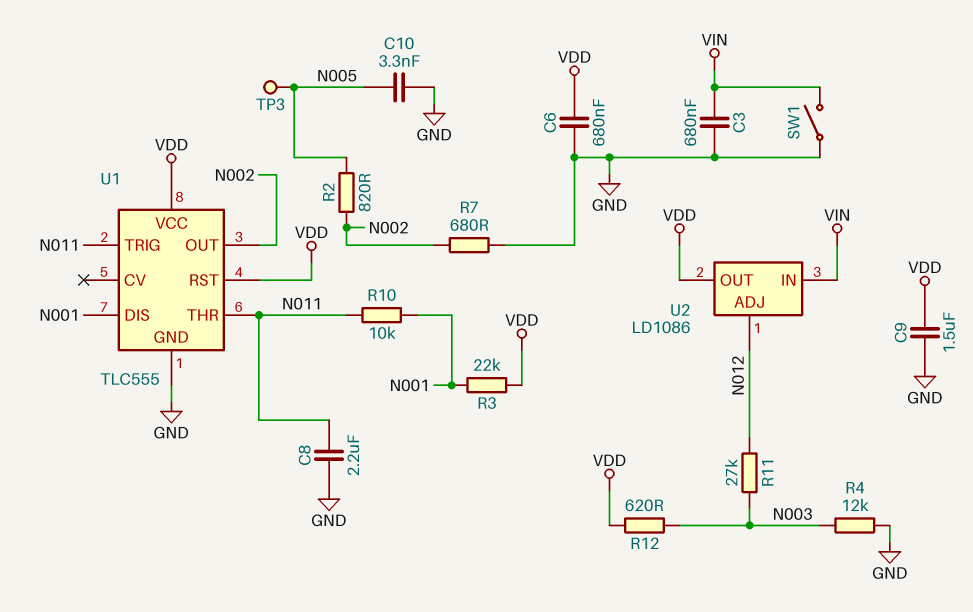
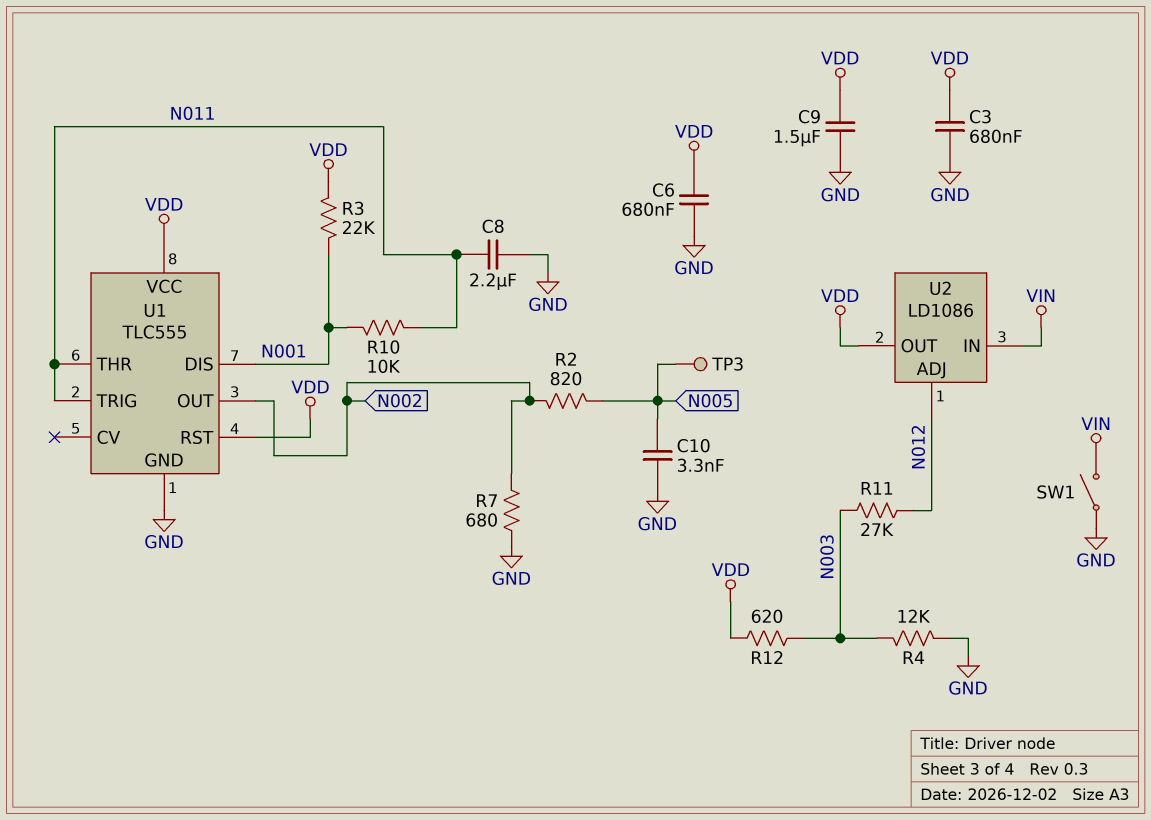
C3: 680nF (GND, VIN) -> 680nF (GND, VDD)

